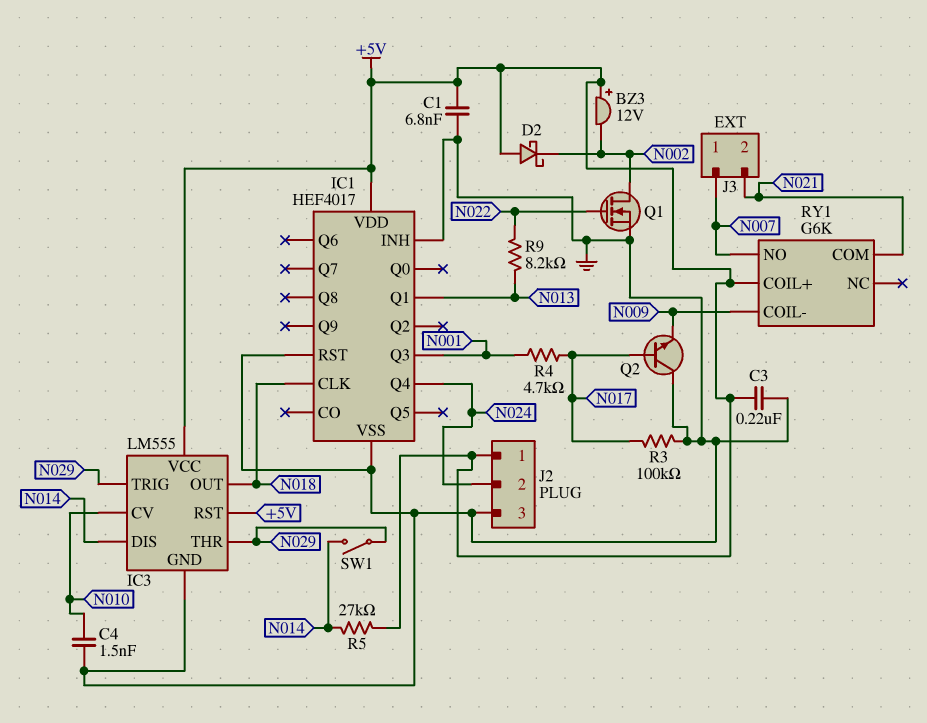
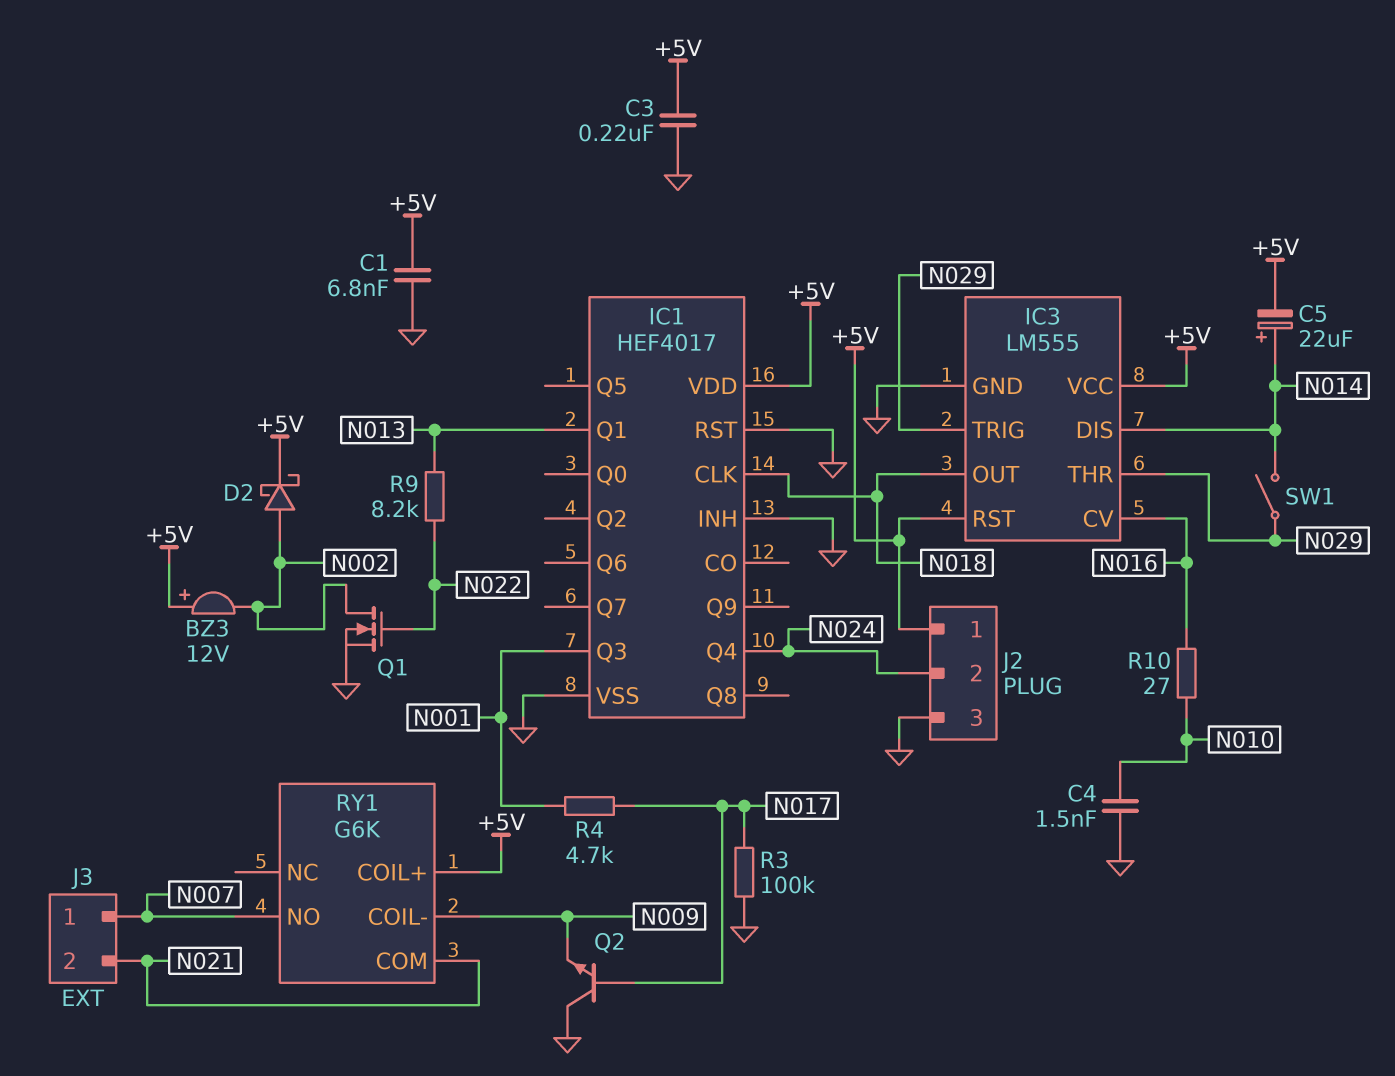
C5: none -> 22uF (plus N014, minus +5V)
D2: schottky (A +5V, K N002) -> schottky (A N002, K +5V)
IC3 pin CV: N010 -> N016
R5: 27k (+5V, N014) -> none
R10: none -> 27 (N010, N016)

